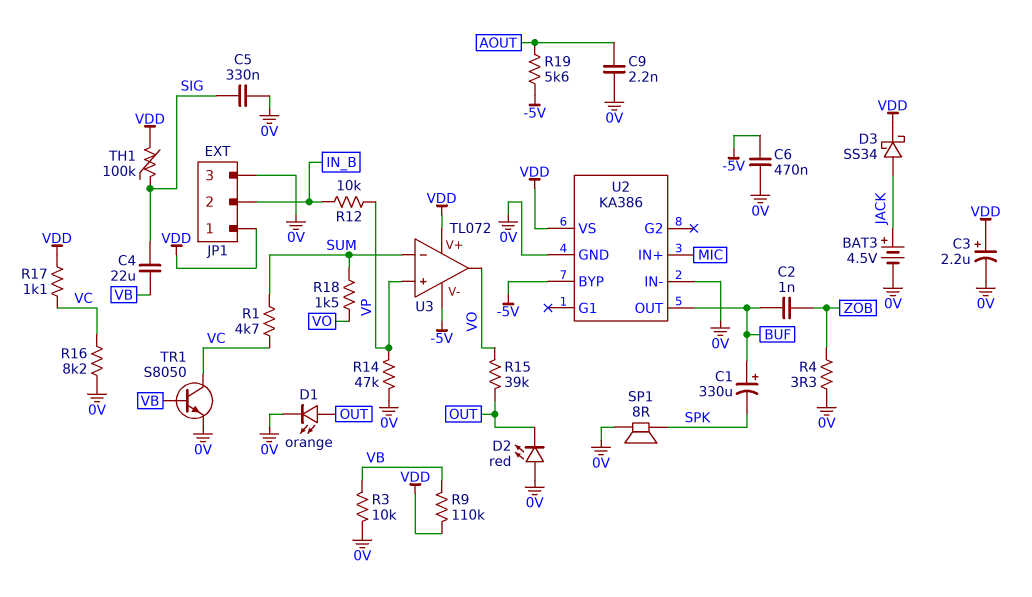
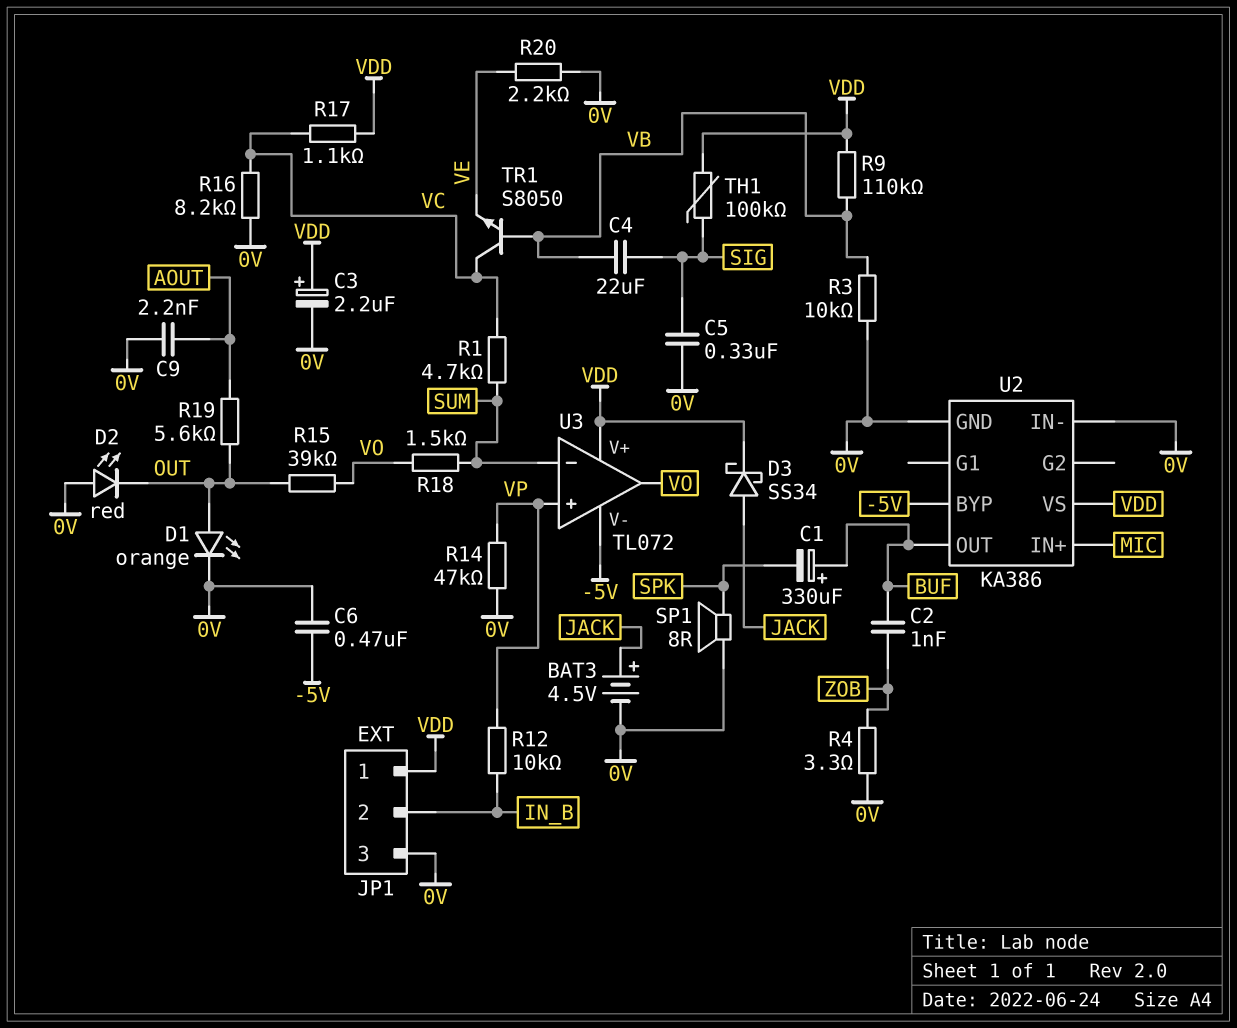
R19: 5.6k (-5V, AOUT) -> 5.6k (AOUT, OUT)
R20: none -> 2.2k (0V, VE)
TR1: NPN S8050 (B VB, C VC, E 0V) -> NPN S8050 (B VB, C VC, E VE)

